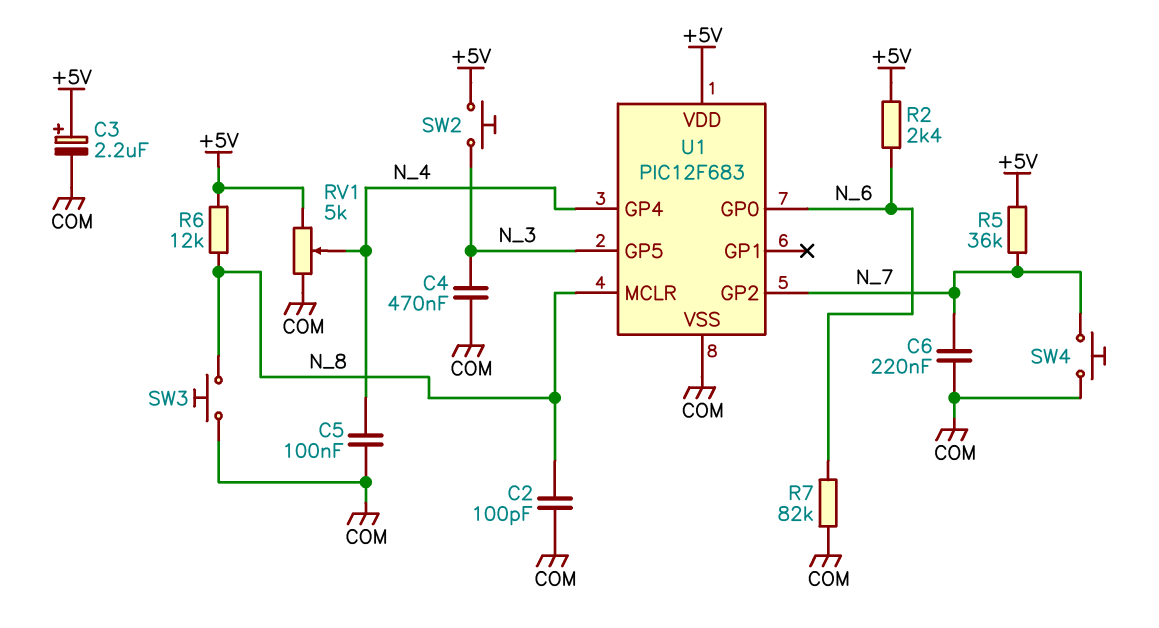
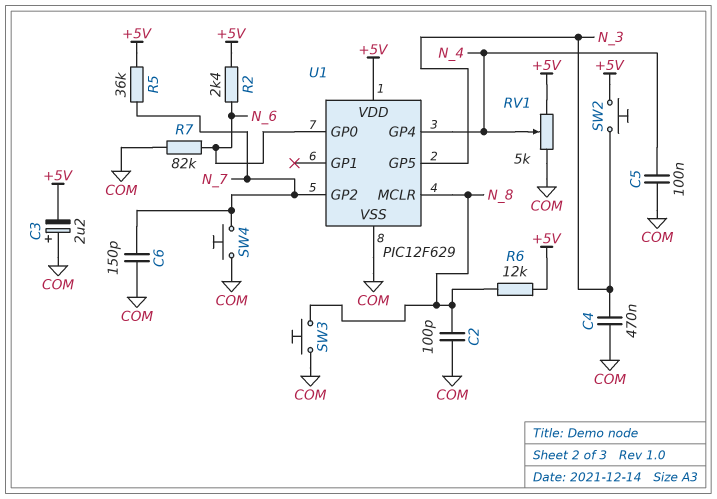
C3: 2.2uF (plus +5V, minus COM) -> 2.2uF (plus COM, minus +5V)
C6: 220nF (COM, N_7) -> 150pF (COM, N_7)
U1: PIC12F683 -> PIC12F629

